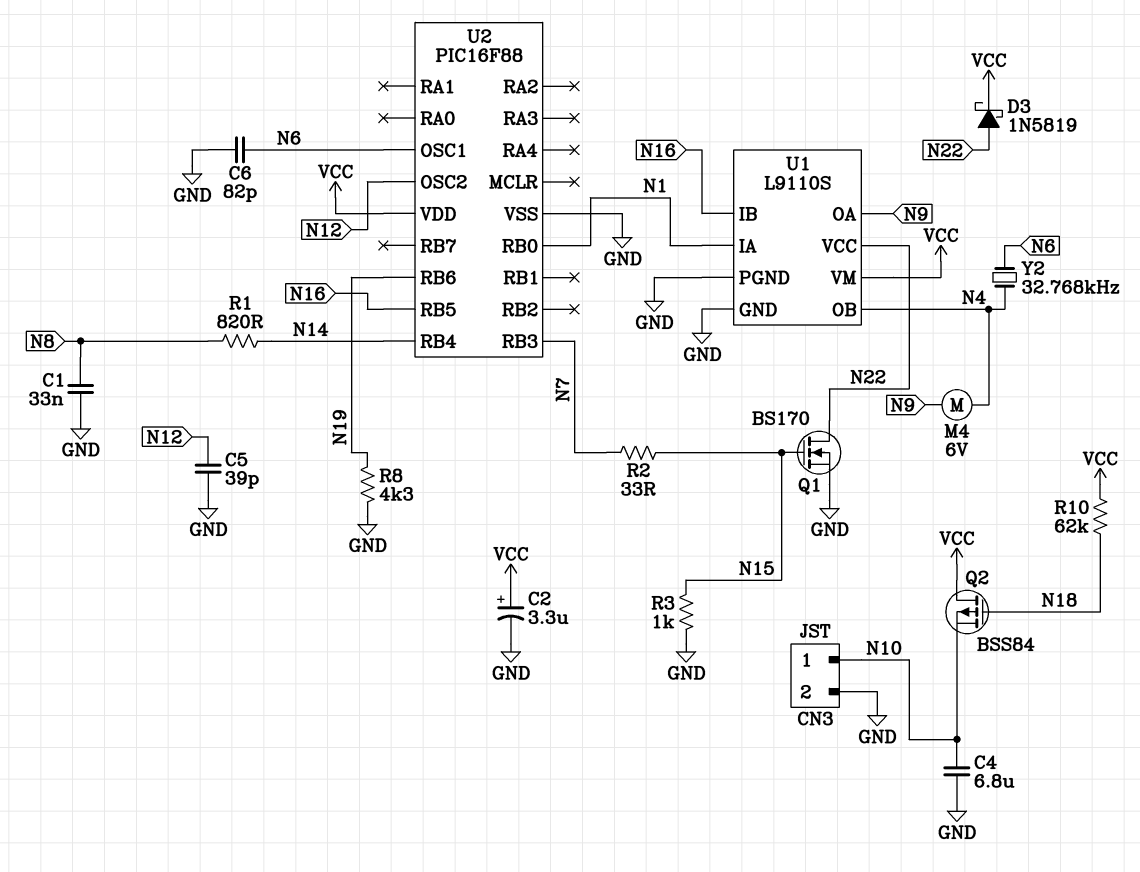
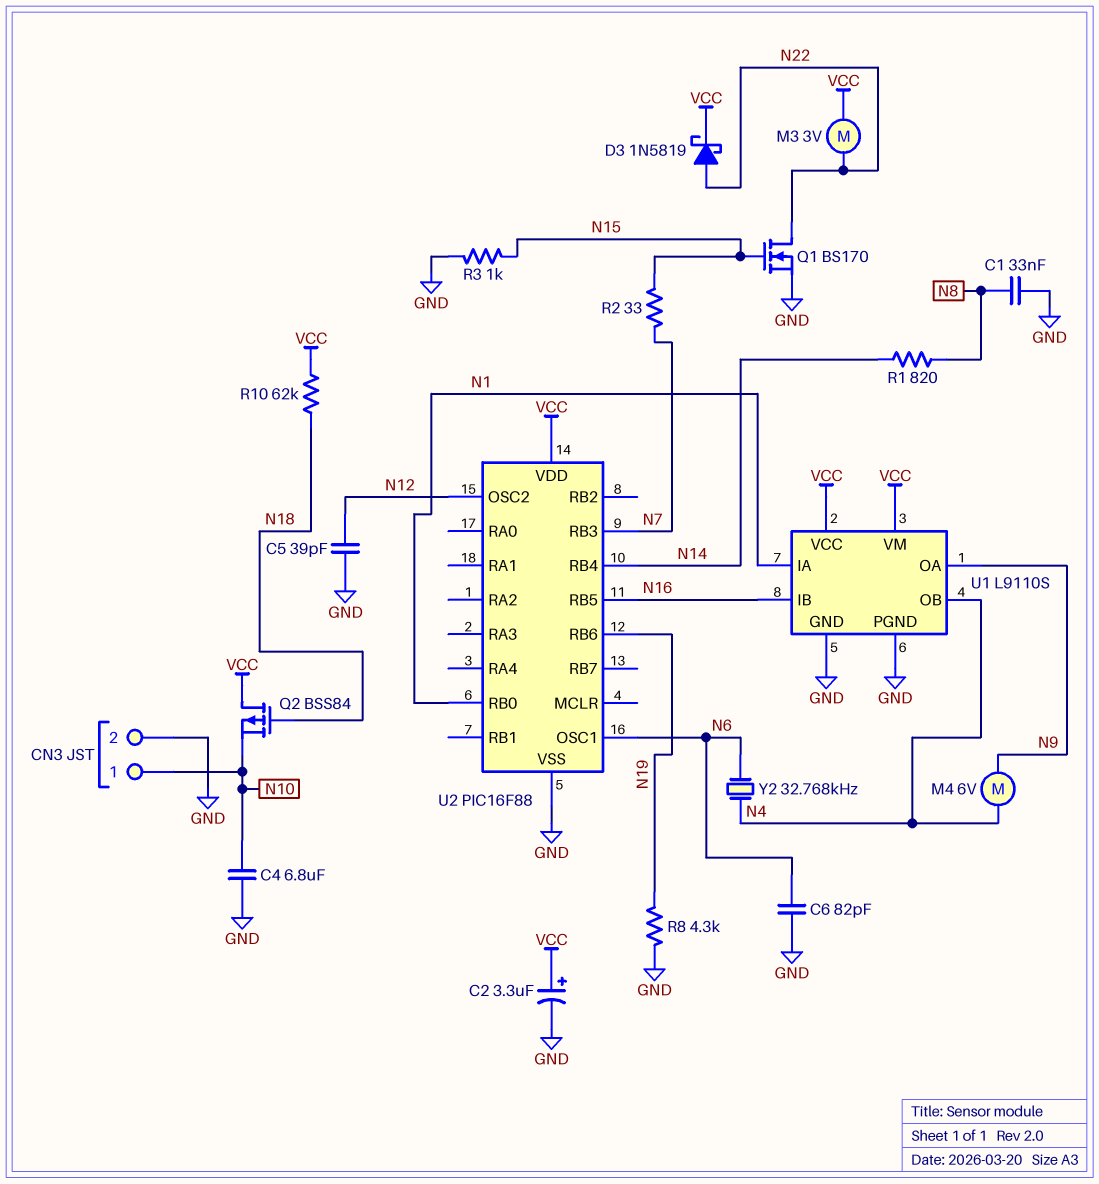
M3: none -> motor 3V (N22, VCC)
U1 pin VCC: N22 -> VCC

